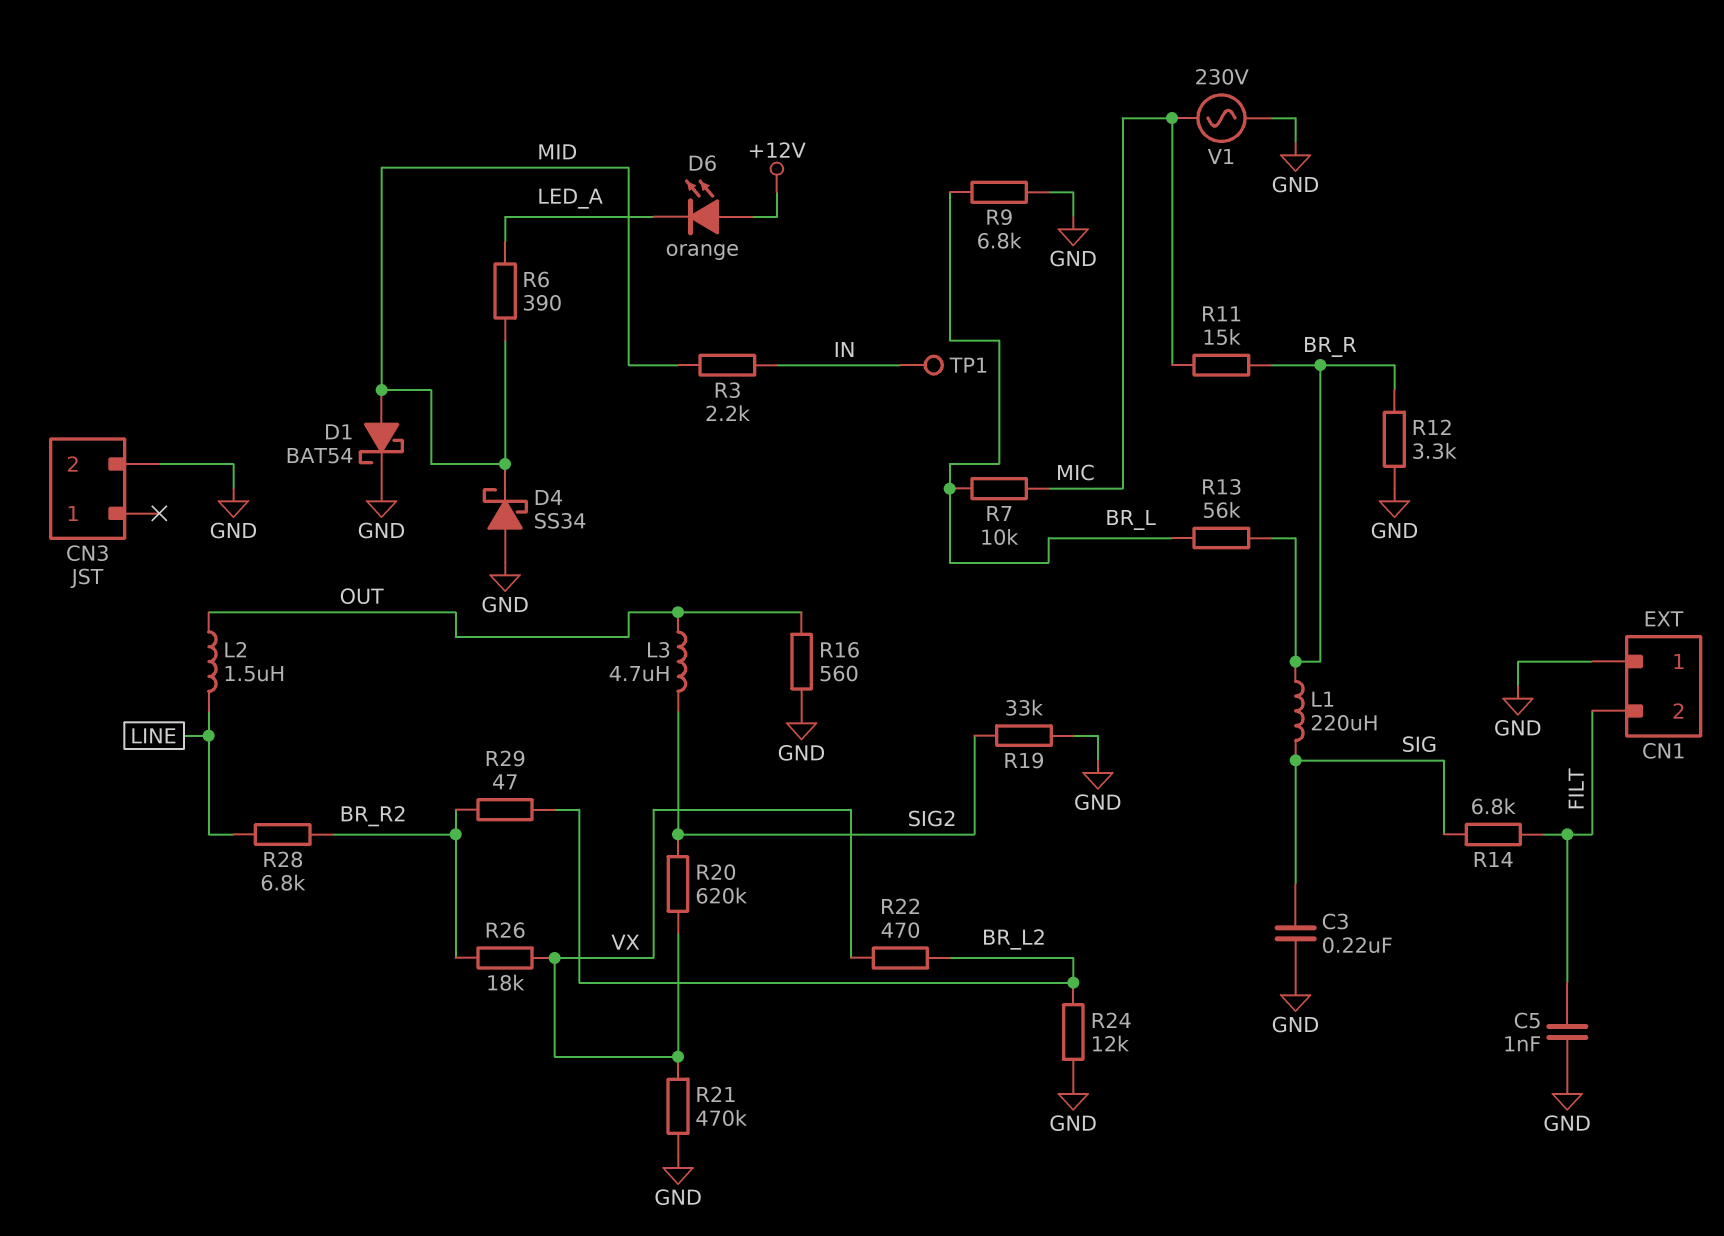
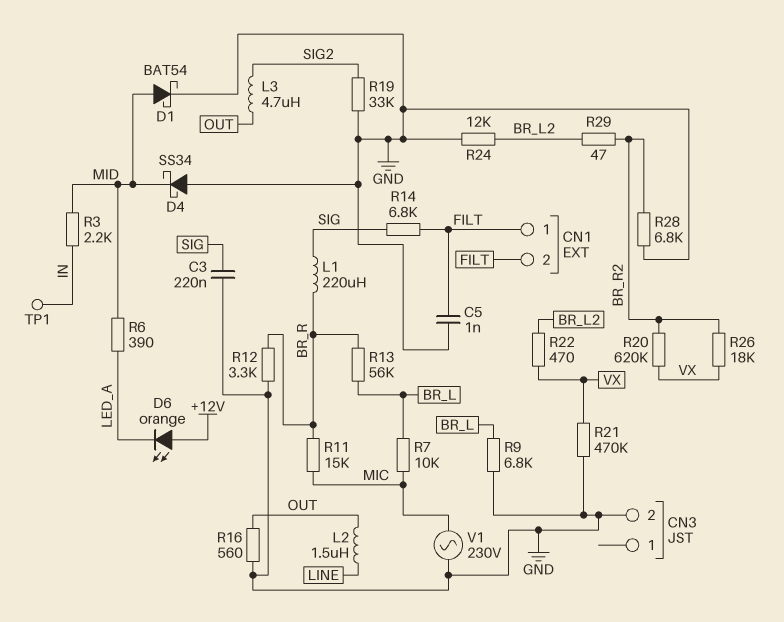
CN1 pin 1: GND -> FILT
R20: 620k (SIG2, VX) -> 620k (BR_R2, VX)
R28: 6.8k (BR_R2, LINE) -> 6.8k (BR_R2, GND)

